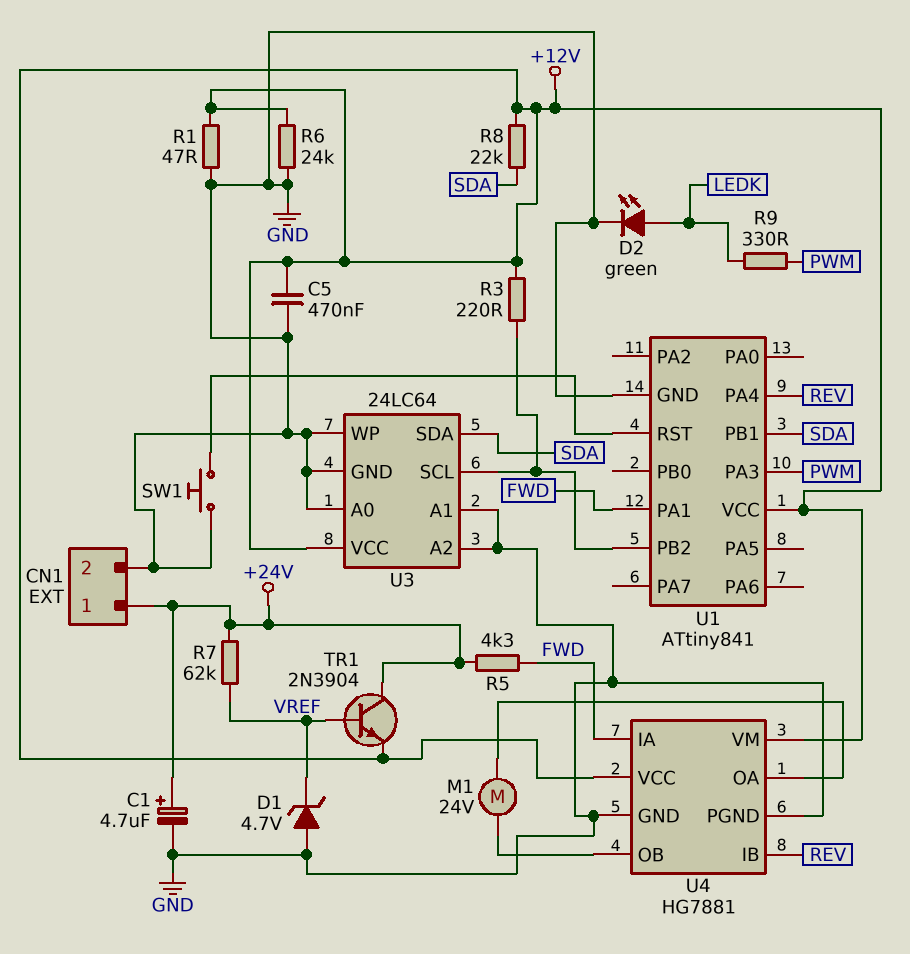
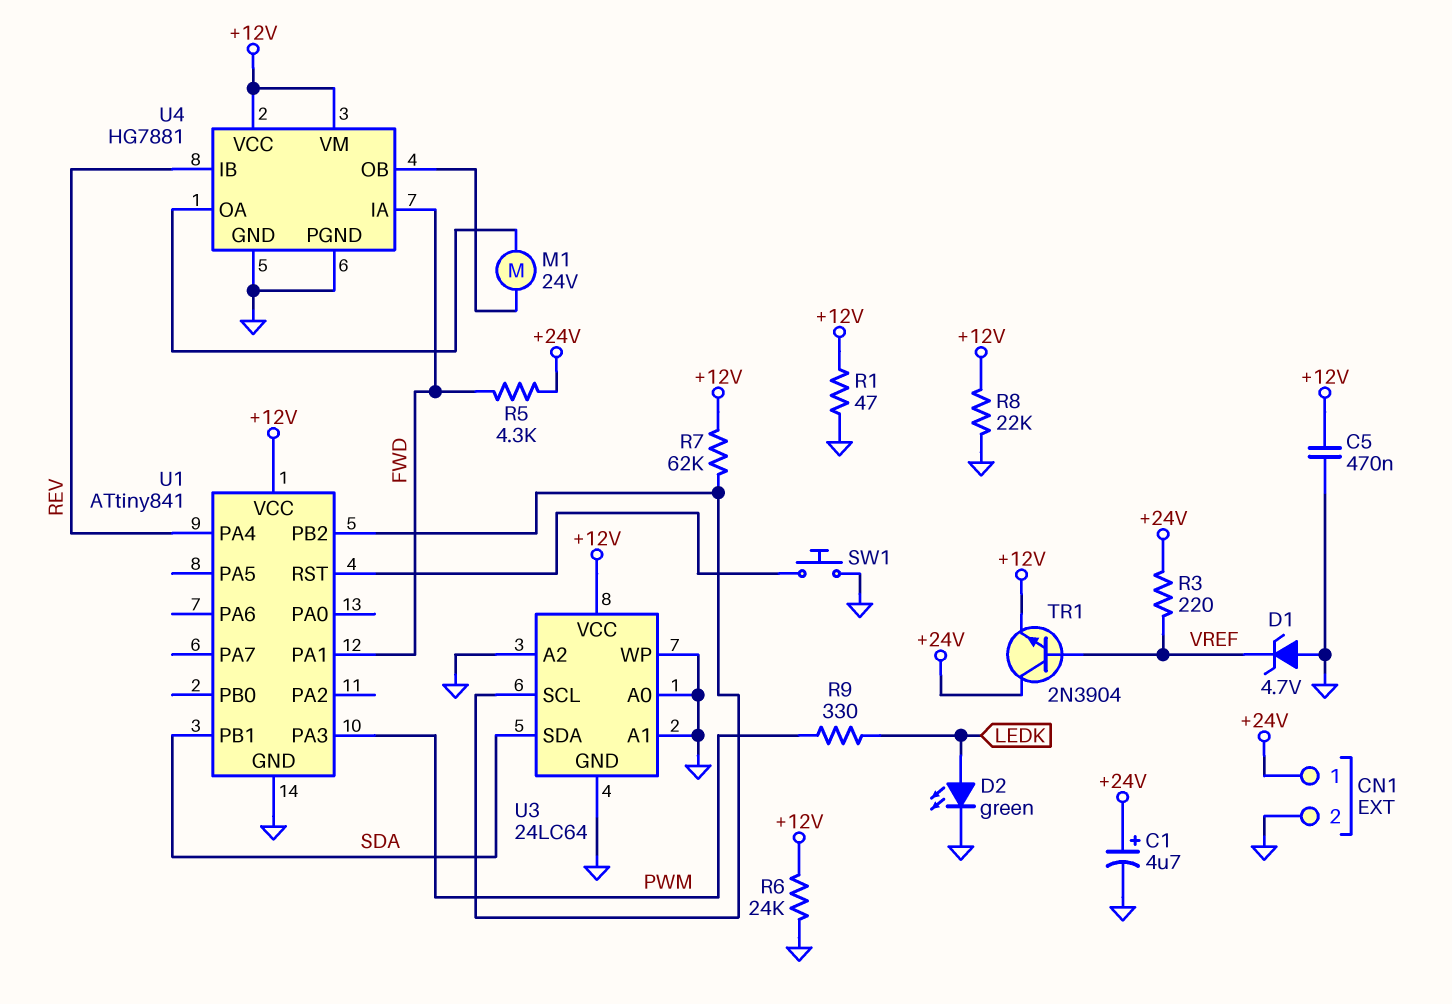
R3: 220 (+12V, U1/PB2) -> 220 (+24V, VREF)
R7: 62k (+24V, VREF) -> 62k (+12V, U1/PB2)
R8: 22k (+12V, SDA) -> 22k (+12V, GND)

